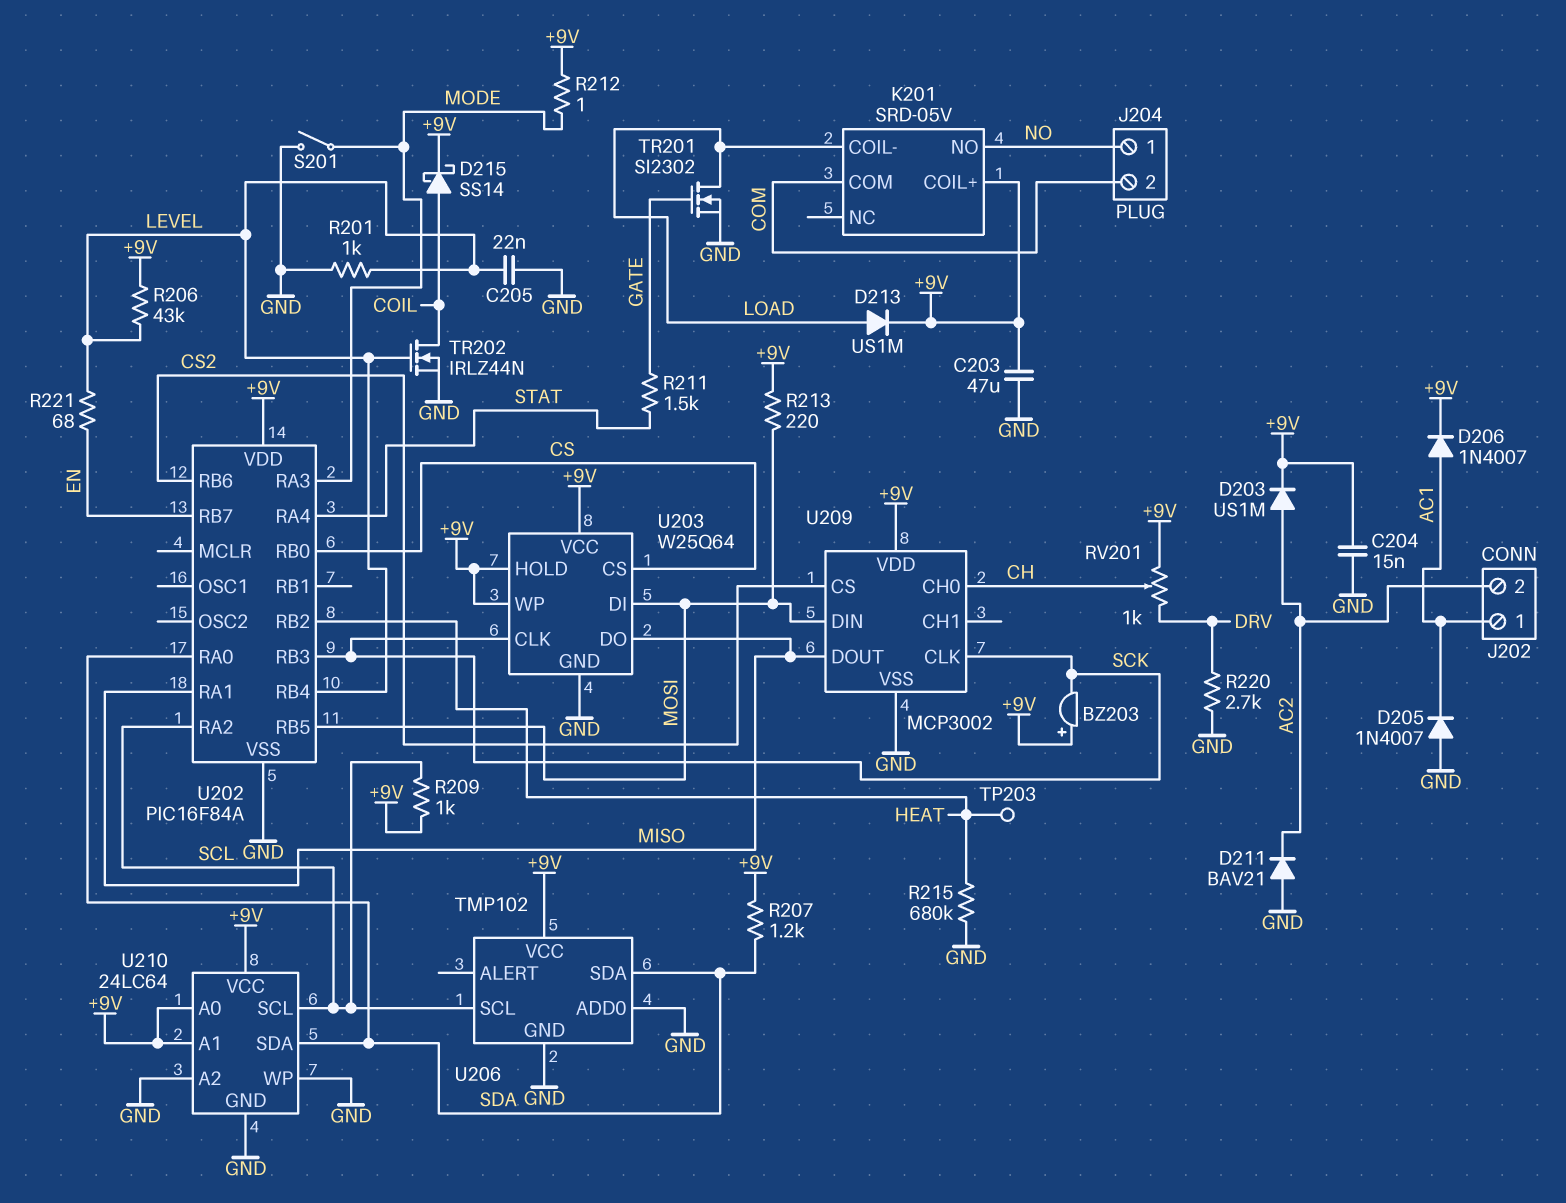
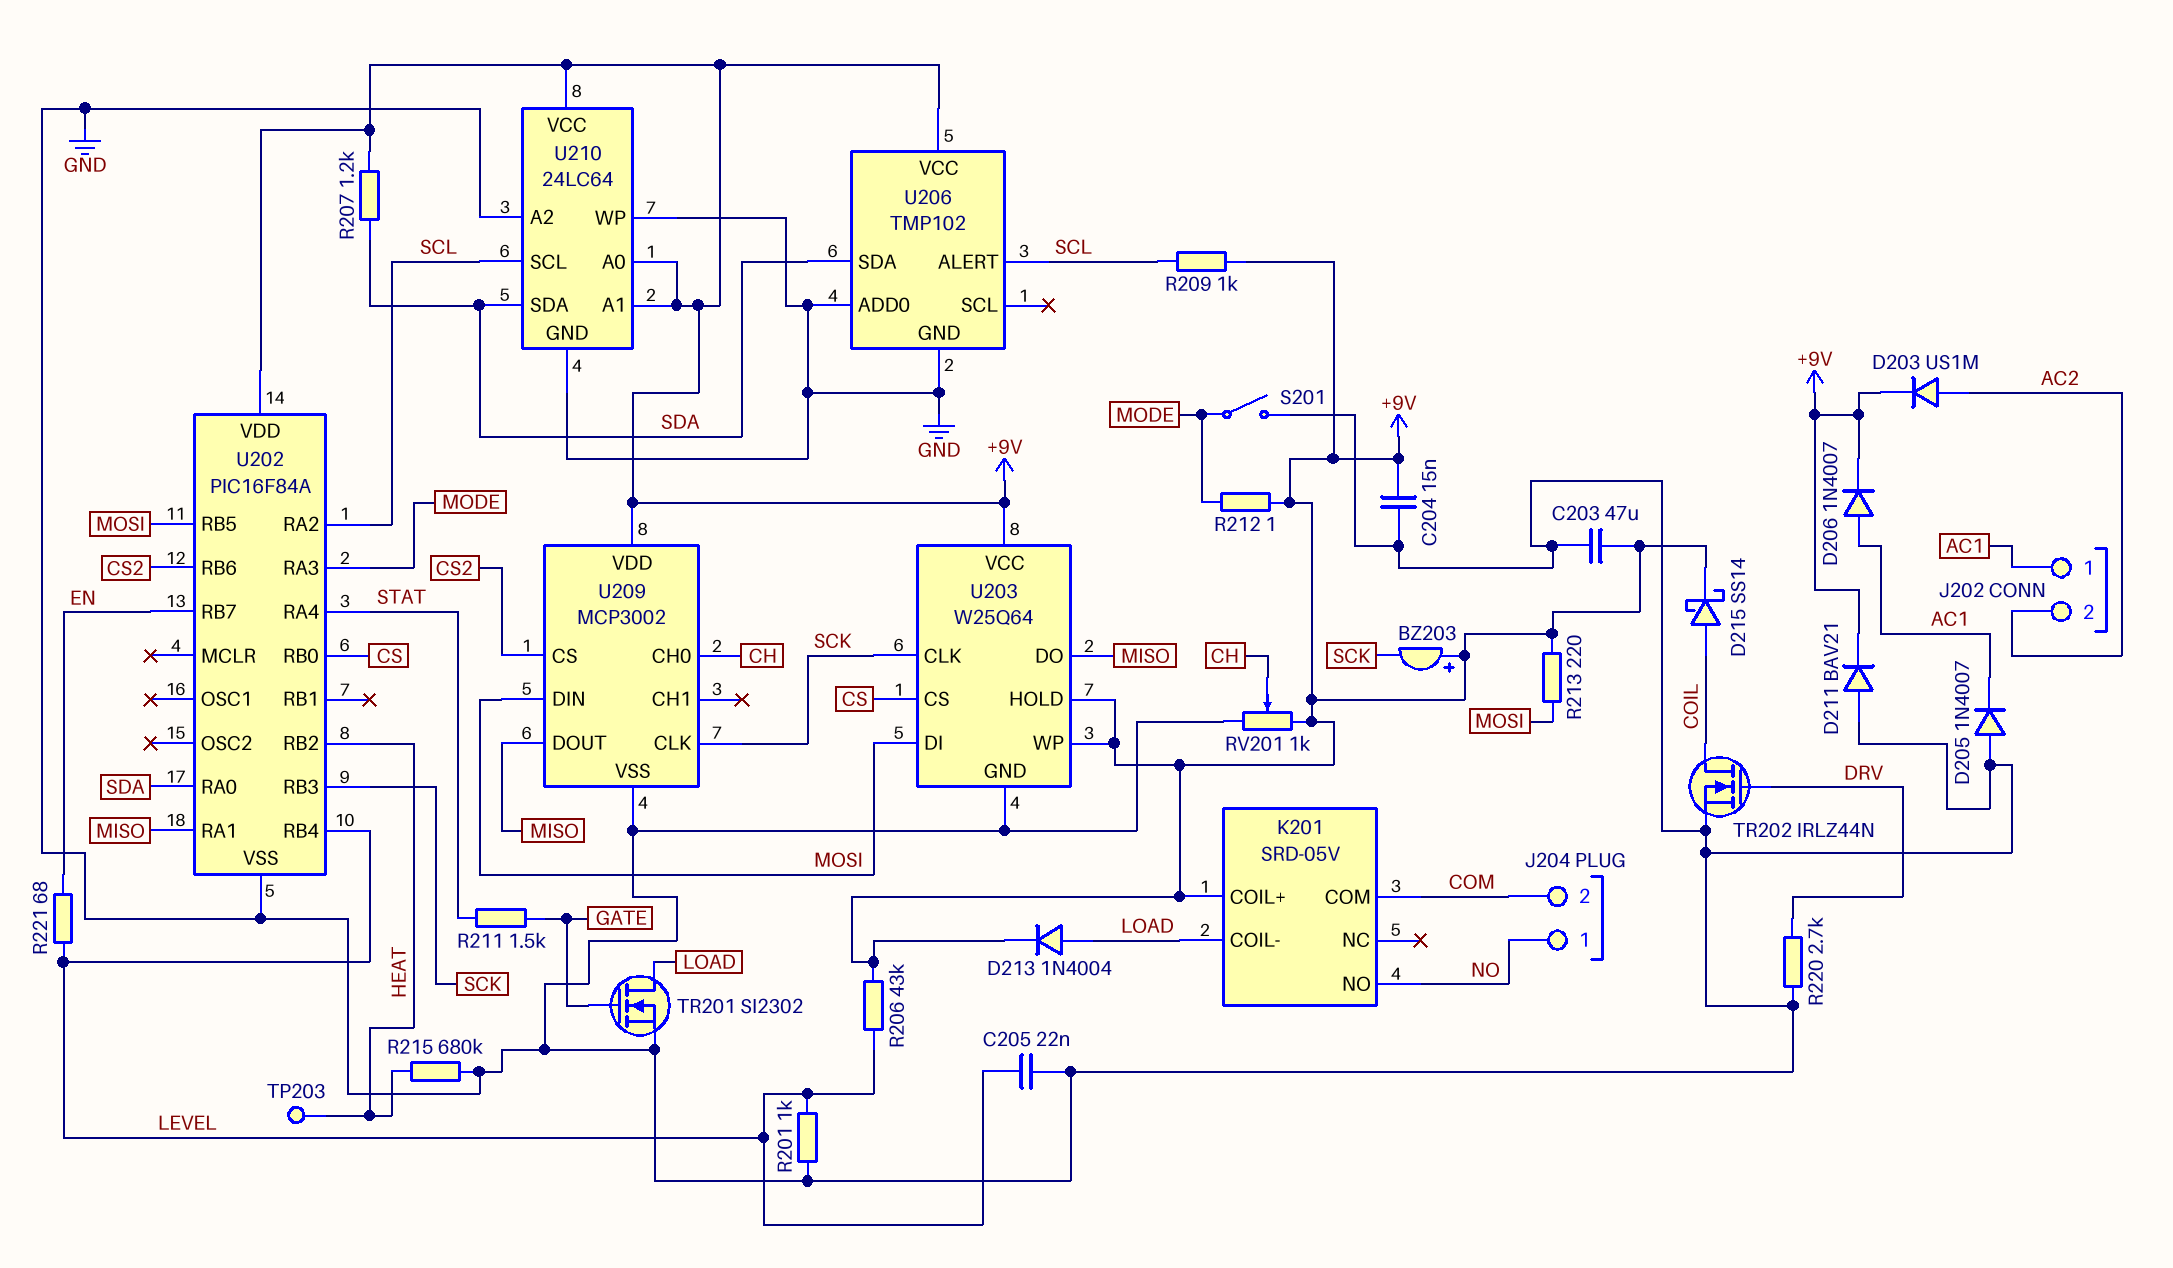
D211: diode BAV21 (A GND, K AC2) -> diode BAV21 (A GND, K +9V)
D213: diode US1M (A LOAD, K +9V) -> diode 1N4004 (A LOAD, K +9V)
RV201: 1k (+9V, DRV, wiper CH) -> 1k (+9V, GND, wiper CH)
TR202: NMOS IRLZ44N (G LEVEL, D COIL, S GND) -> NMOS IRLZ44N (G DRV, D COIL, S GND)
U206 pin ALERT: none -> SCL
U206 pin SCL: SCL -> none

